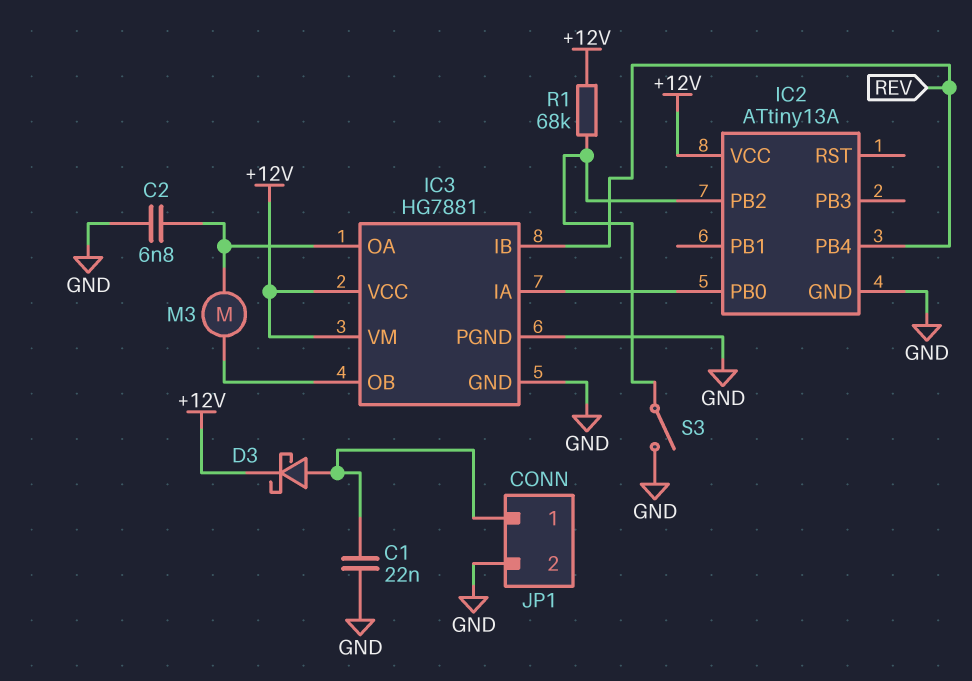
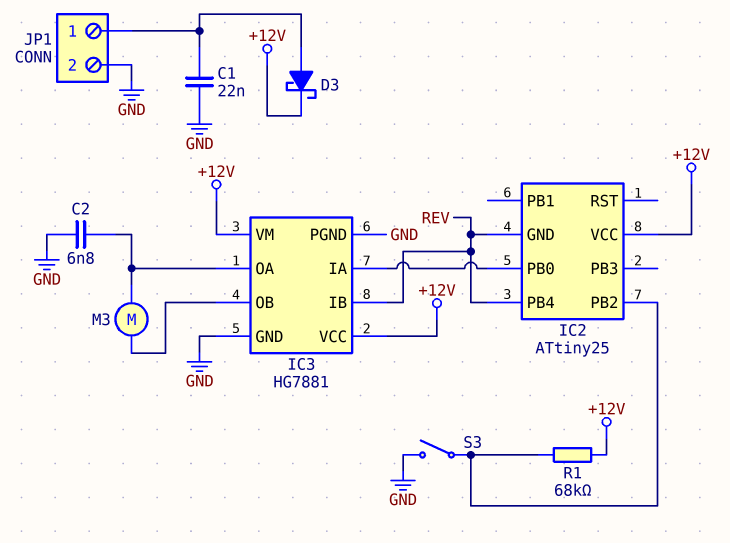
IC2: ATtiny13A -> ATtiny25
IC2 pin GND: GND -> REV

